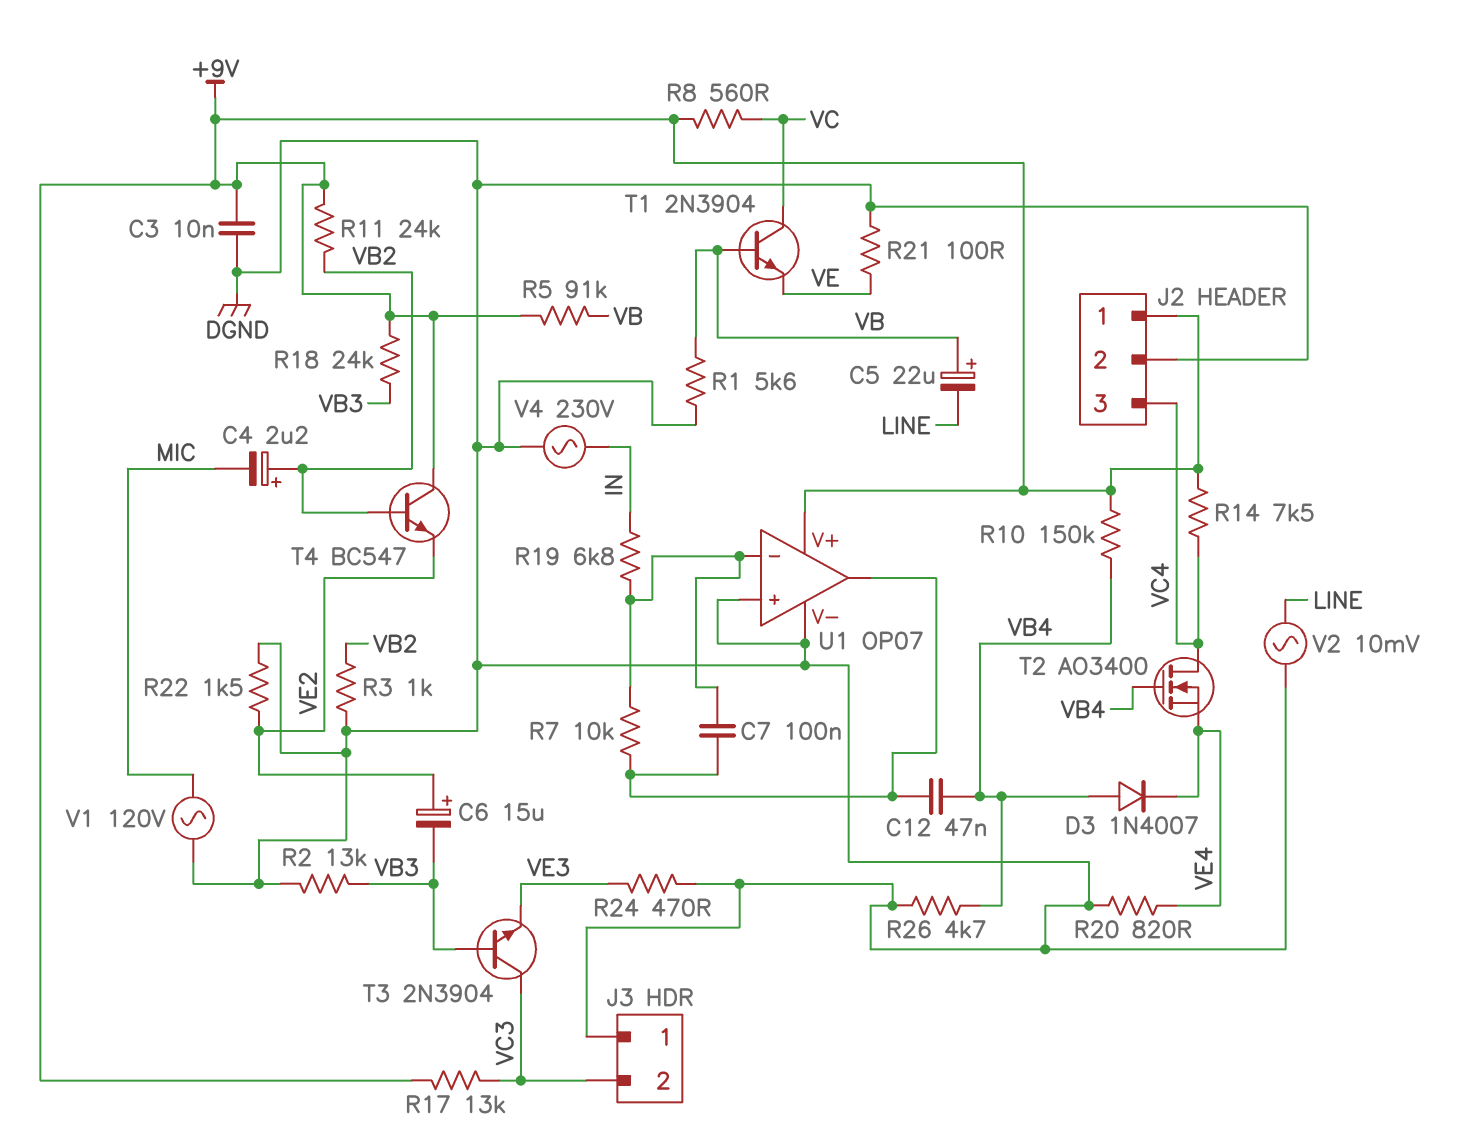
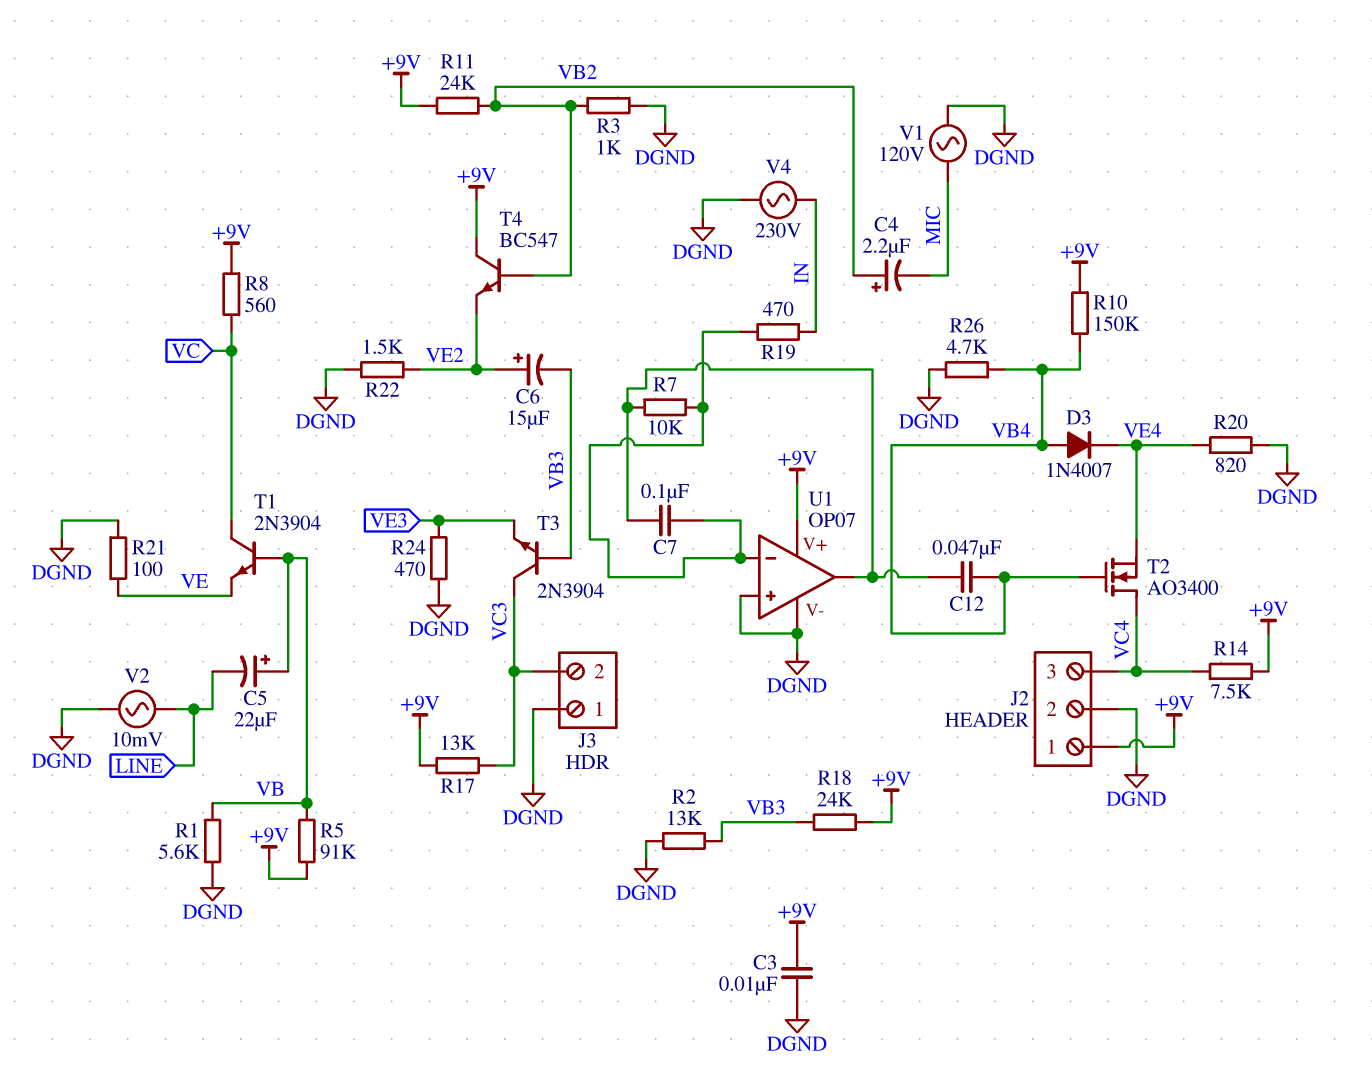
R19: 6.8k (IN, U1/in-) -> 470 (IN, U1/in-)

